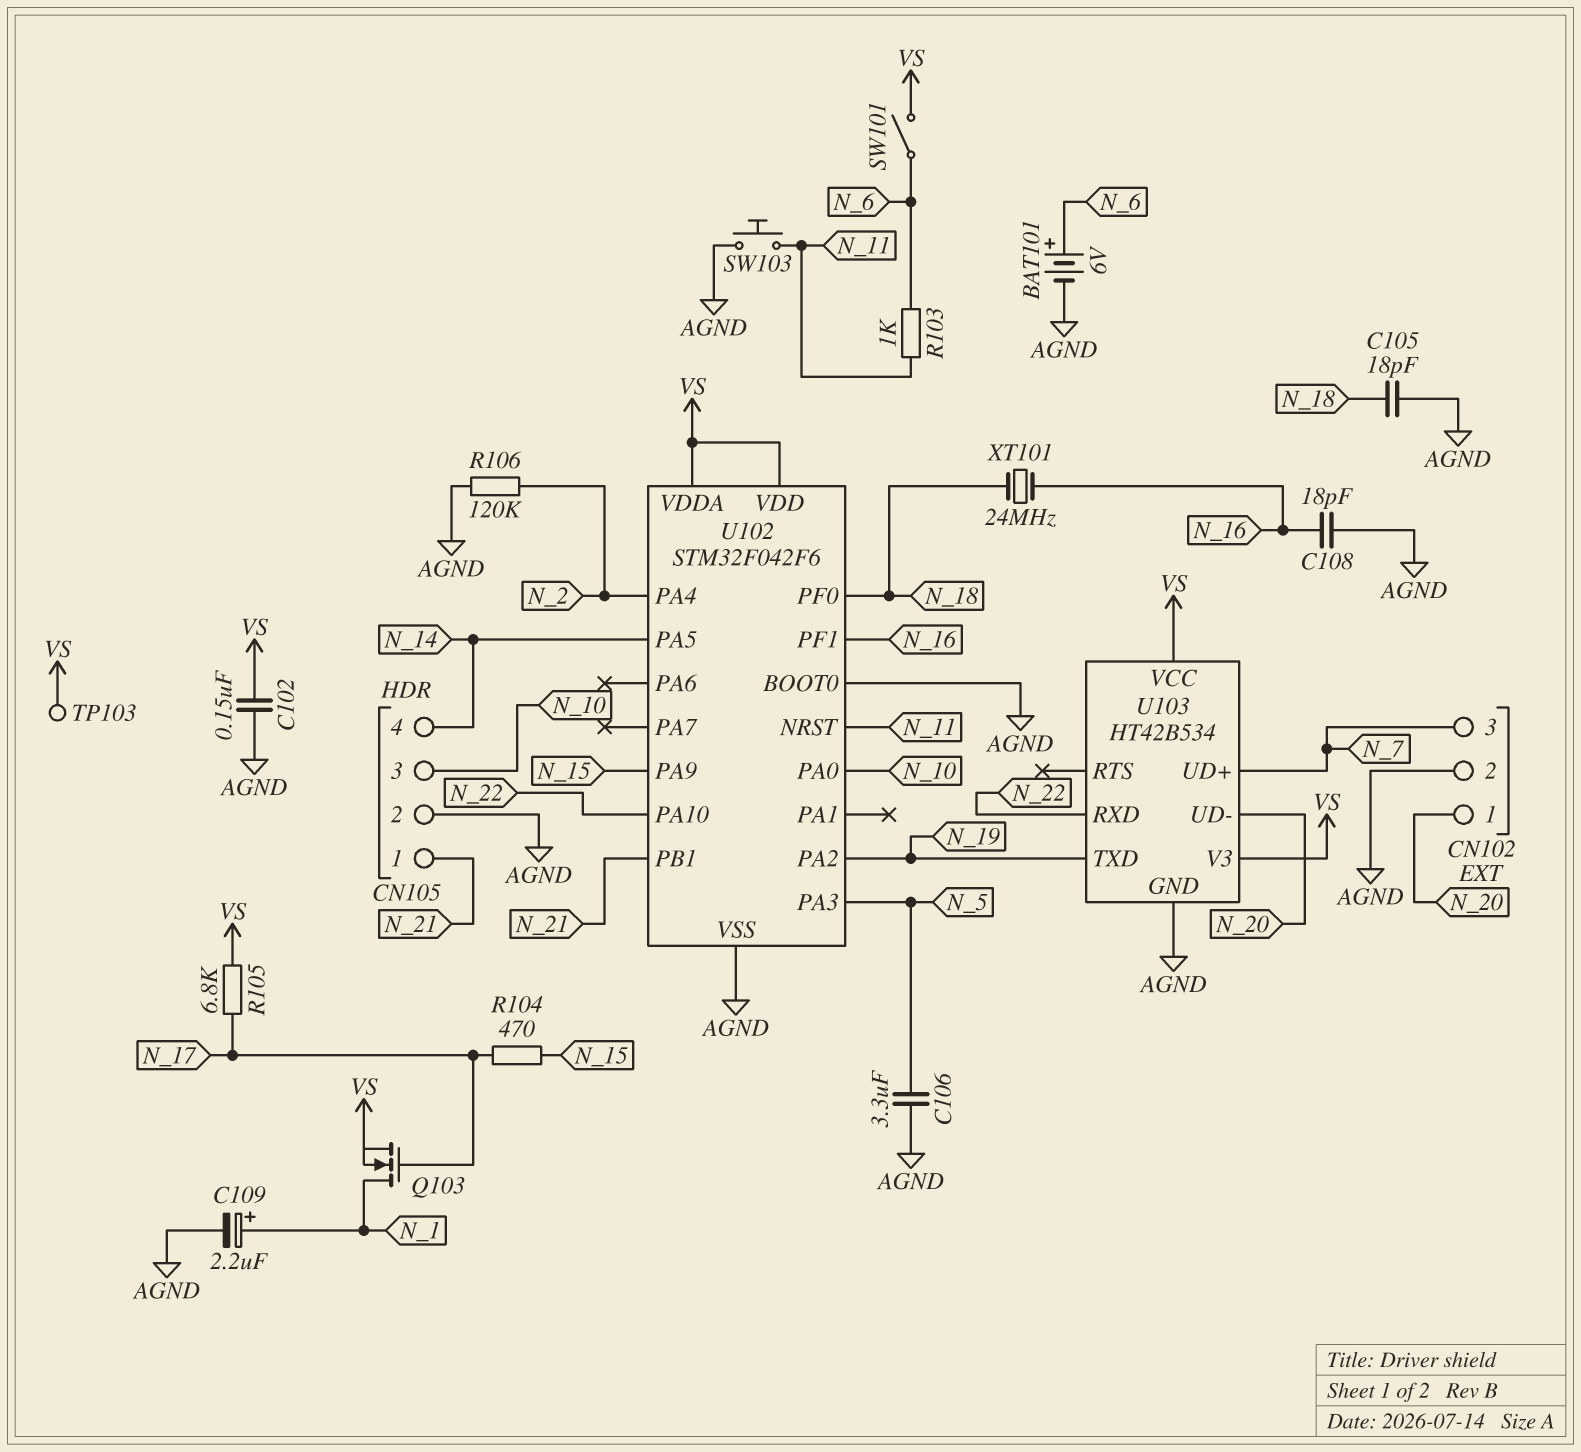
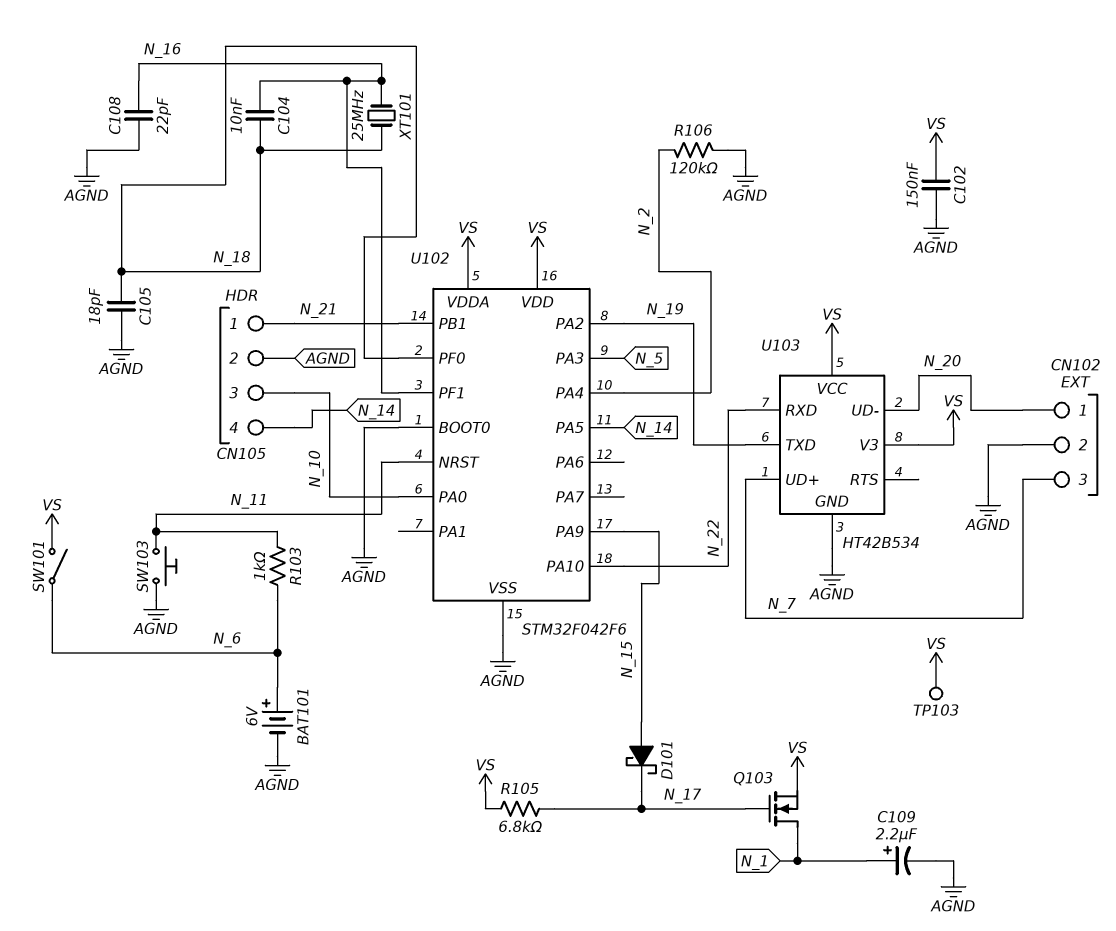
C104: none -> 10nF (N_16, N_18)
C106: 3.3uF (AGND, N_5) -> none
C108: 18pF (AGND, N_16) -> 22pF (AGND, N_16)
D101: none -> schottky (A N_15, K N_17)
R104: 470 (N_15, N_17) -> none
XT101: 24MHz (N_16, N_18) -> 25MHz (N_16, N_18)

